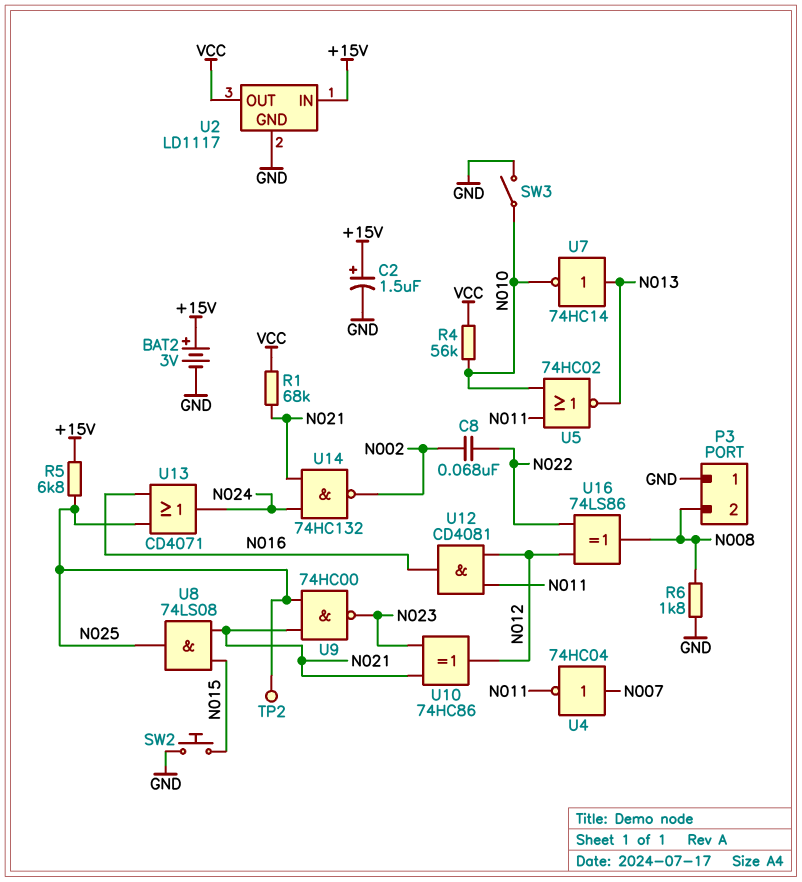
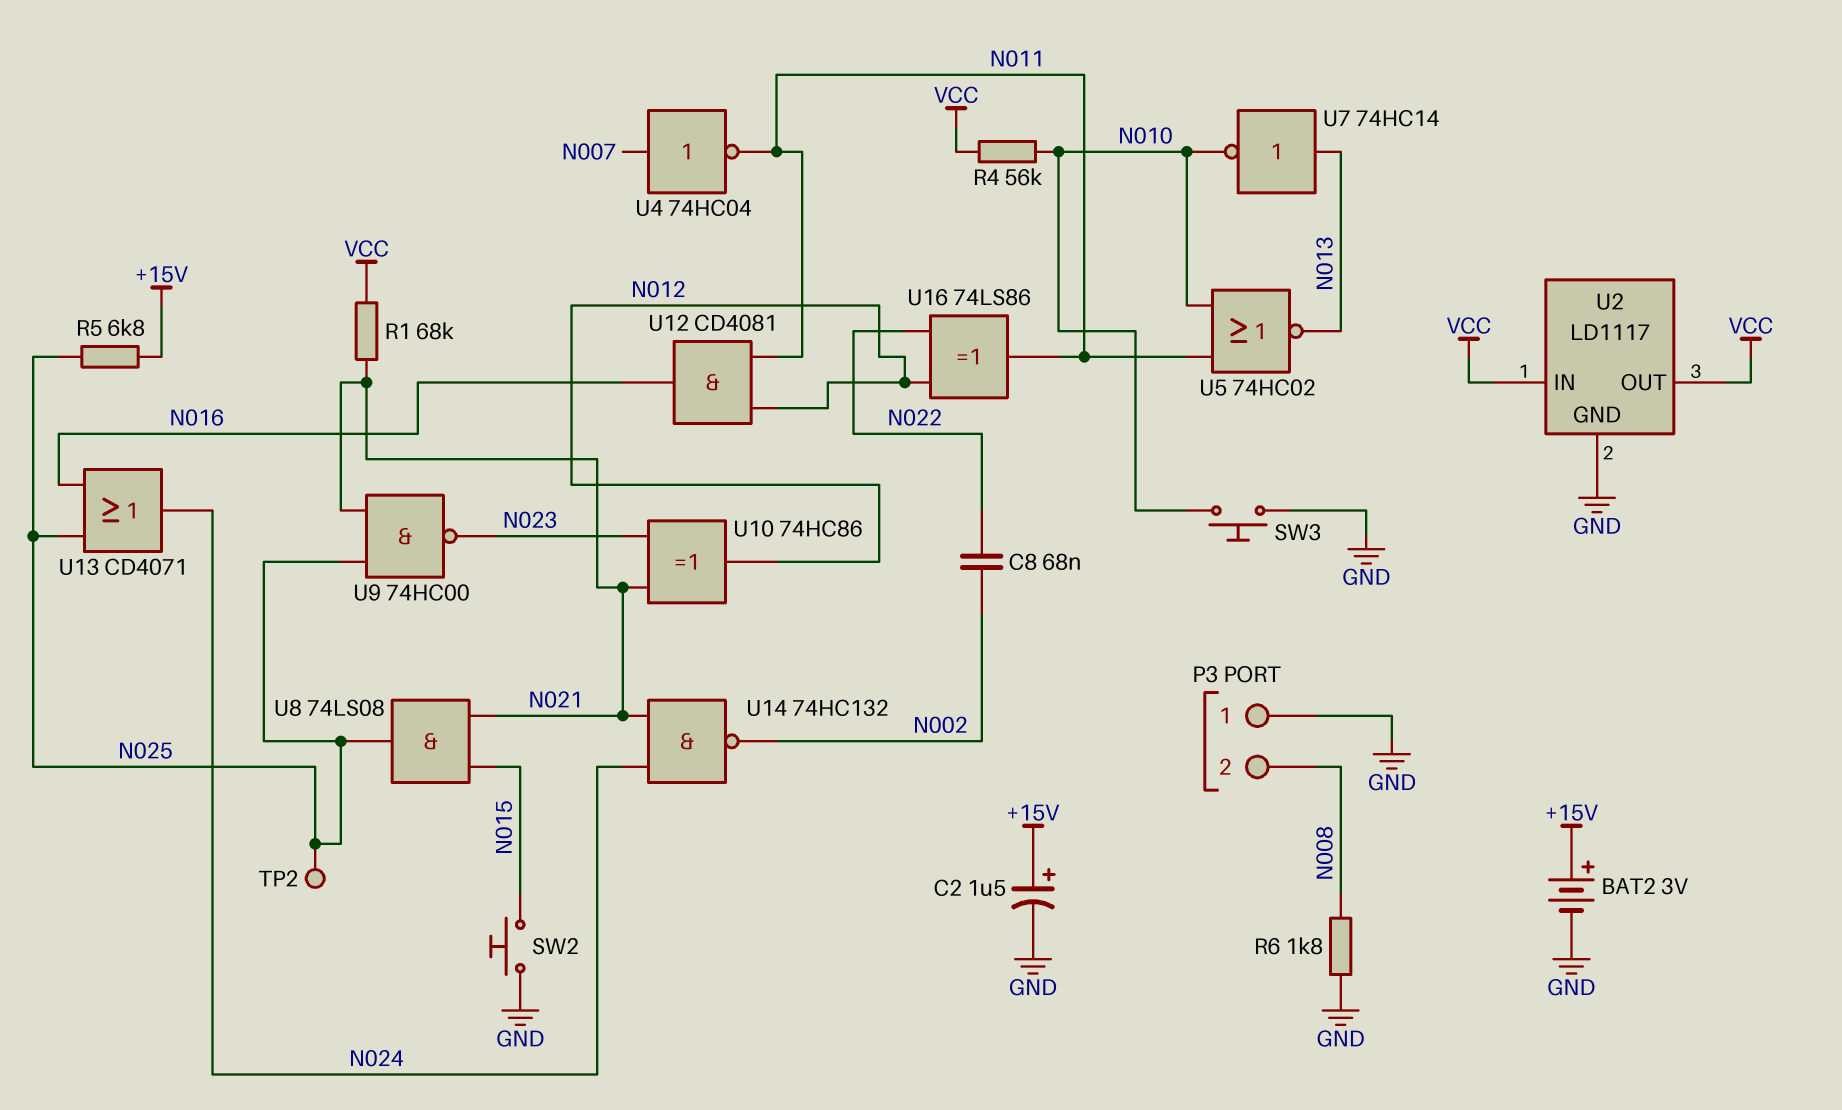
SW3: switch (GND, N010) -> button (GND, N010)
U2 pin IN: +15V -> VCC
U16: XOR 74LS86 (in N012, in N022, out N008) -> XOR 74LS86 (in N012, in N022, out N011)

